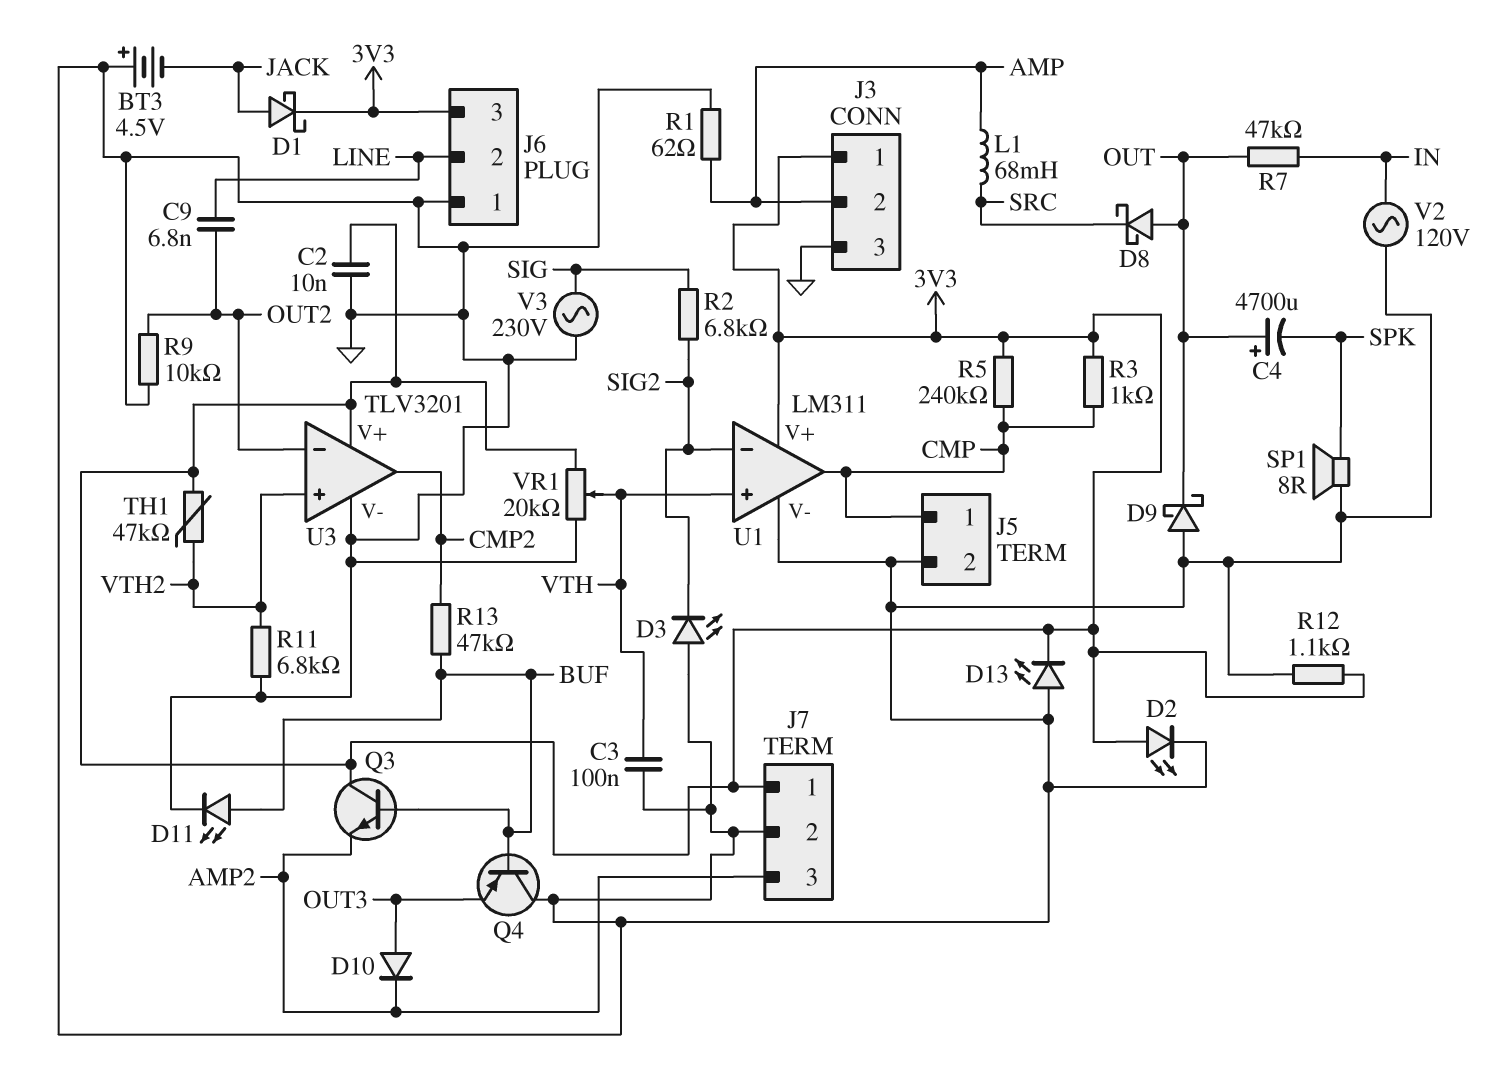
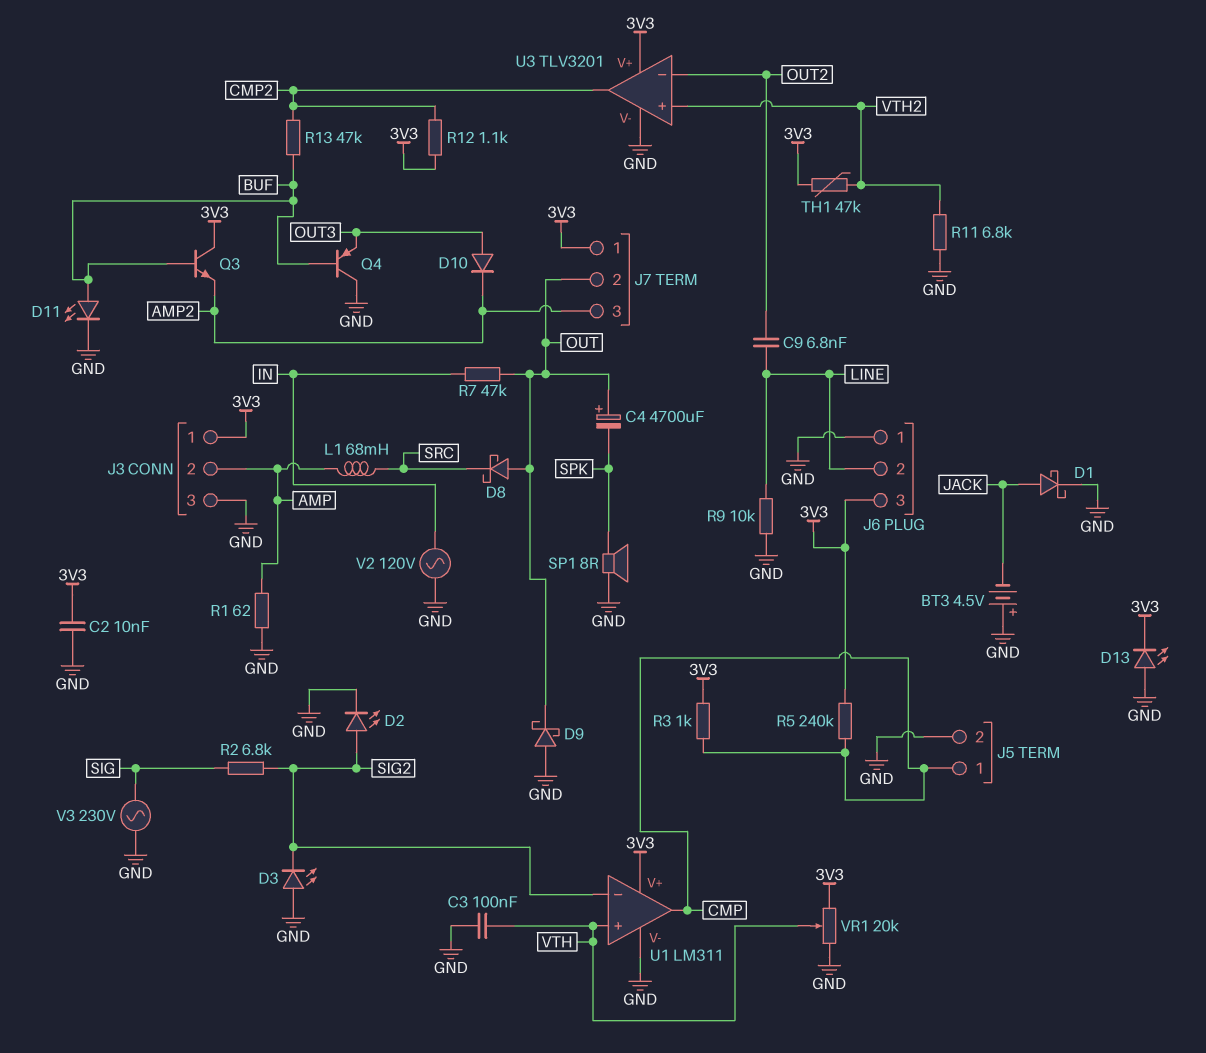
D1: schottky (A JACK, K 3V3) -> schottky (A JACK, K GND)
D2: LED (A 3V3, K GND) -> LED (A SIG2, K GND)
J7 pin 2: GND -> OUT
R9: 10k (GND, OUT2) -> 10k (GND, LINE)
R12: 1.1k (3V3, GND) -> 1.1k (3V3, CMP2)

